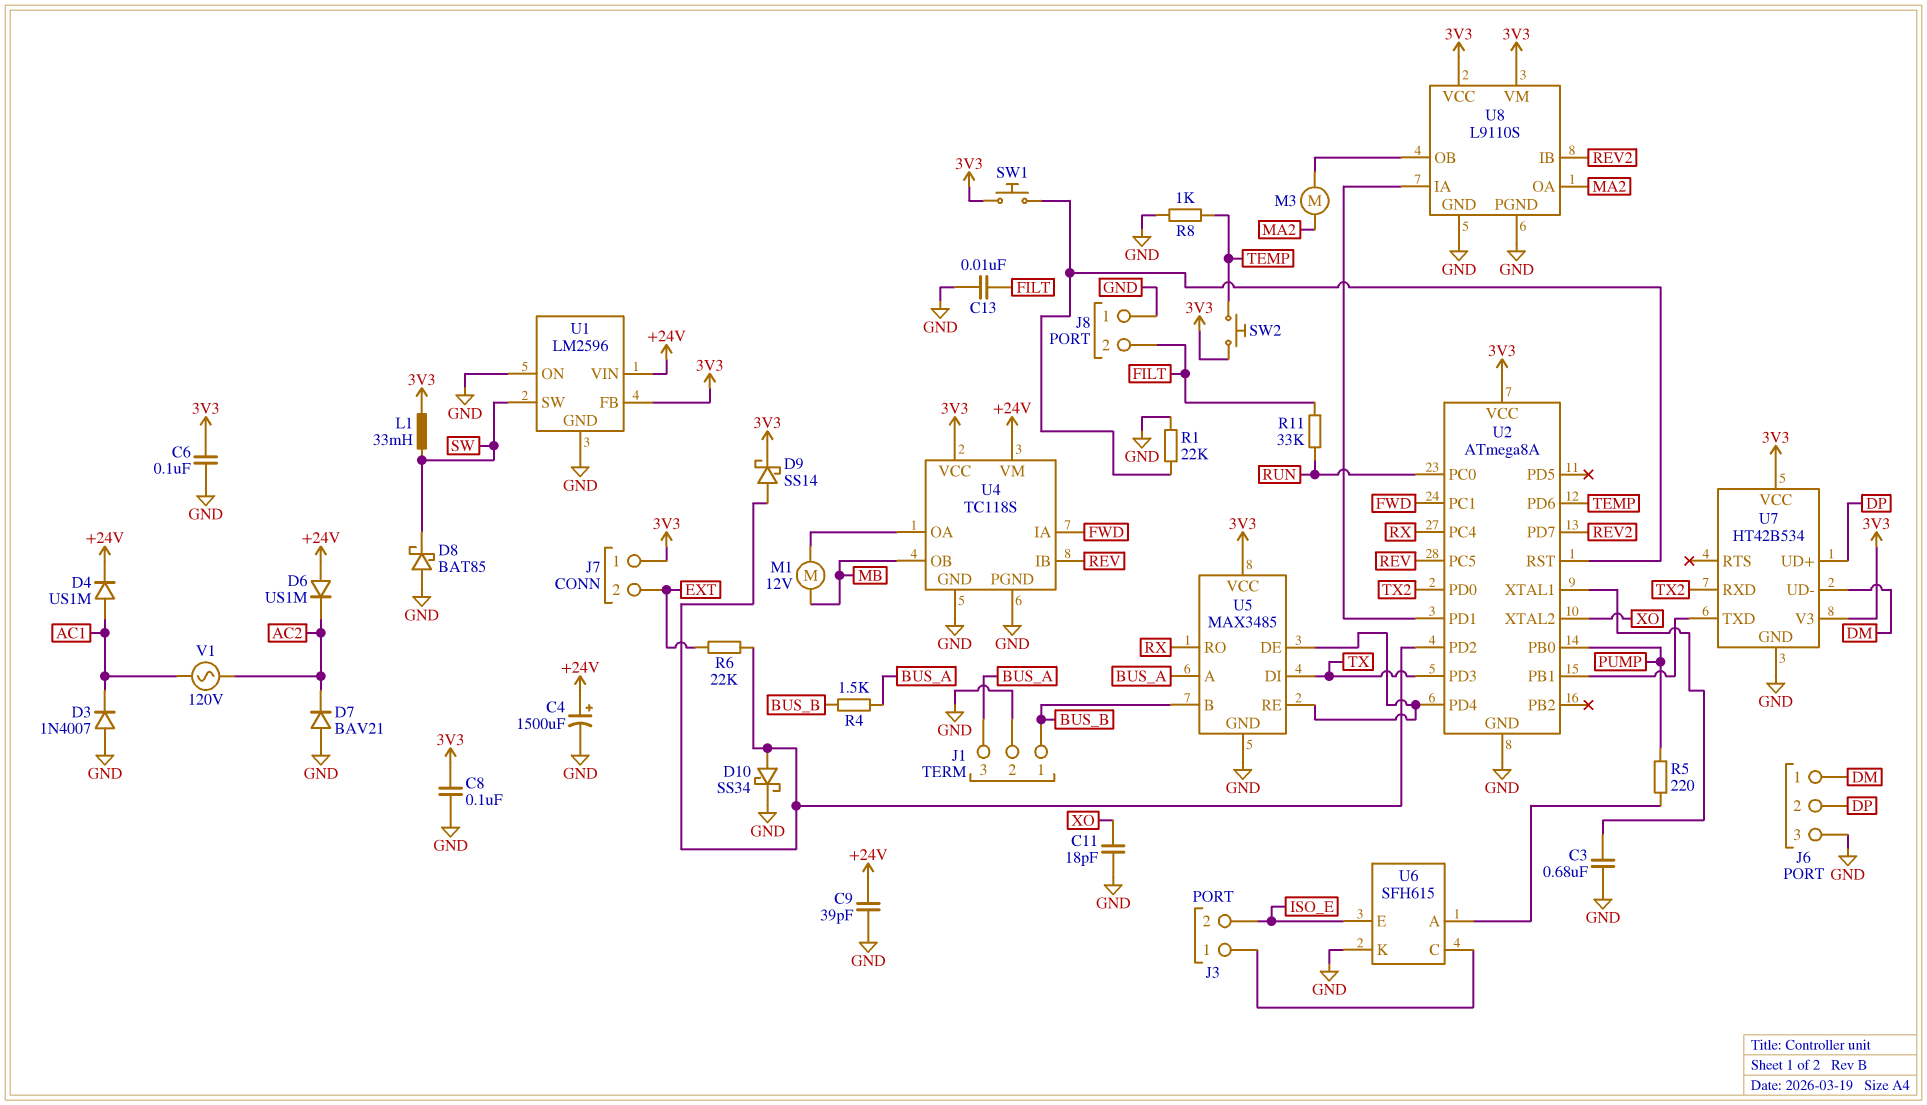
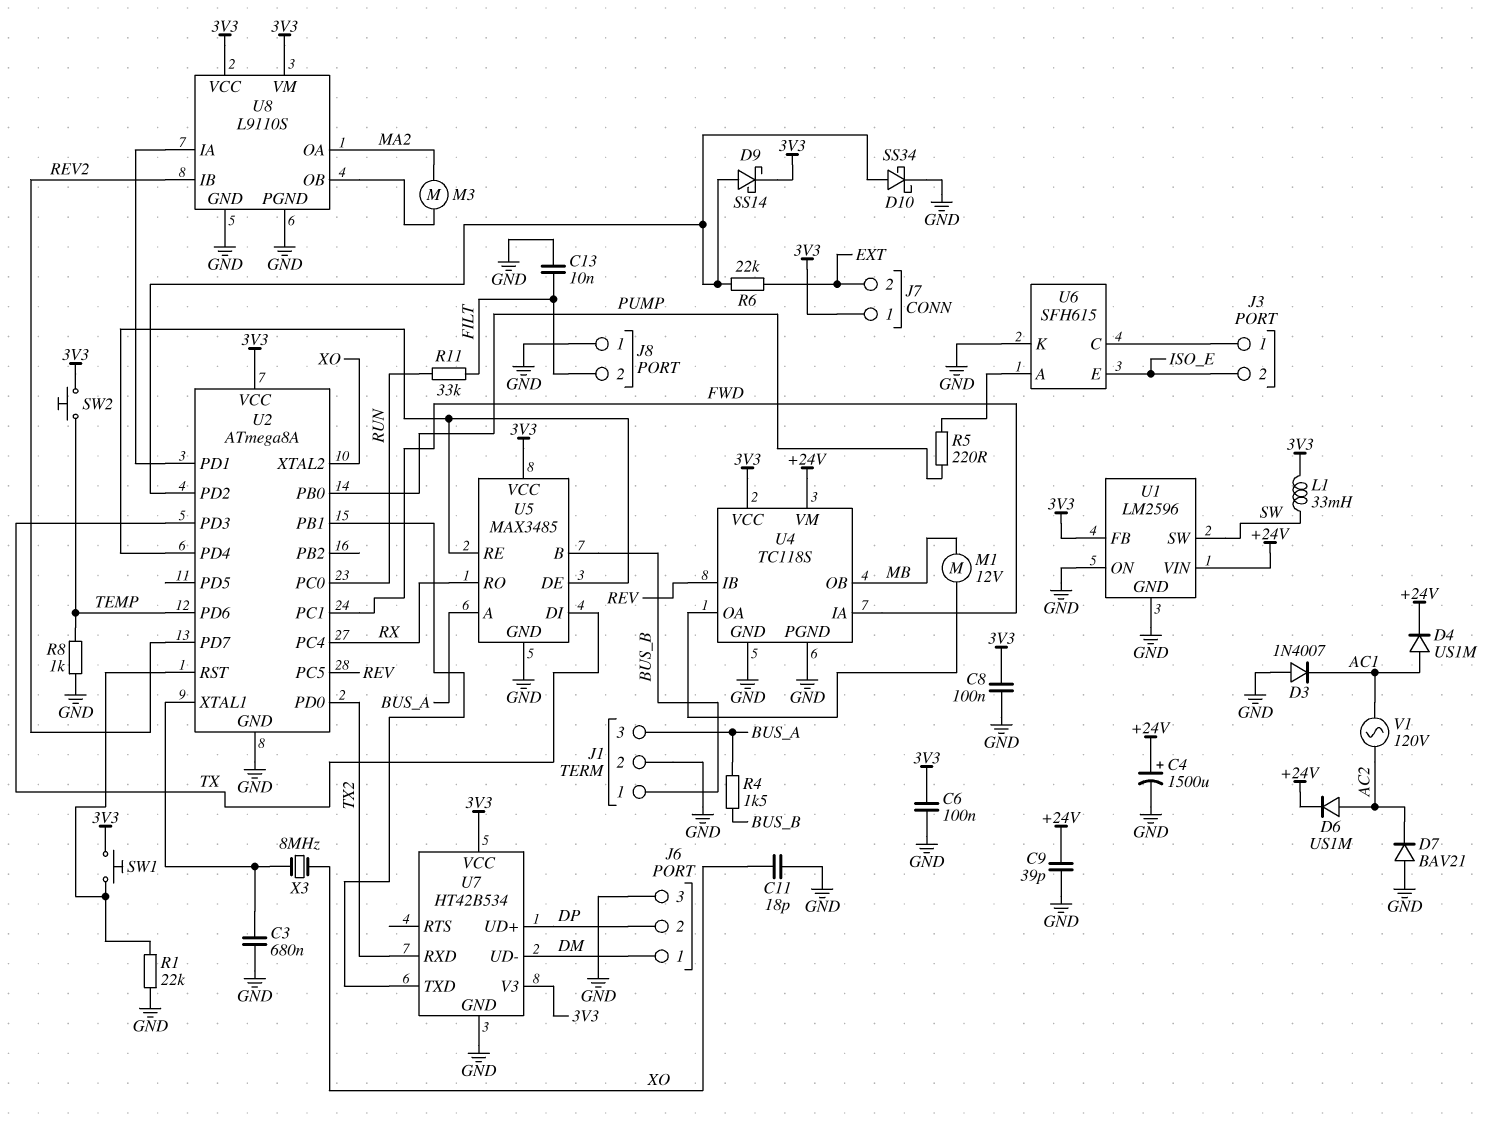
D6: diode US1M (A +24V, K AC2) -> diode US1M (A AC2, K +24V)
D8: schottky BAT85 (A GND, K SW) -> none
X3: none -> 8MHz (U2/XTAL1, XO)

